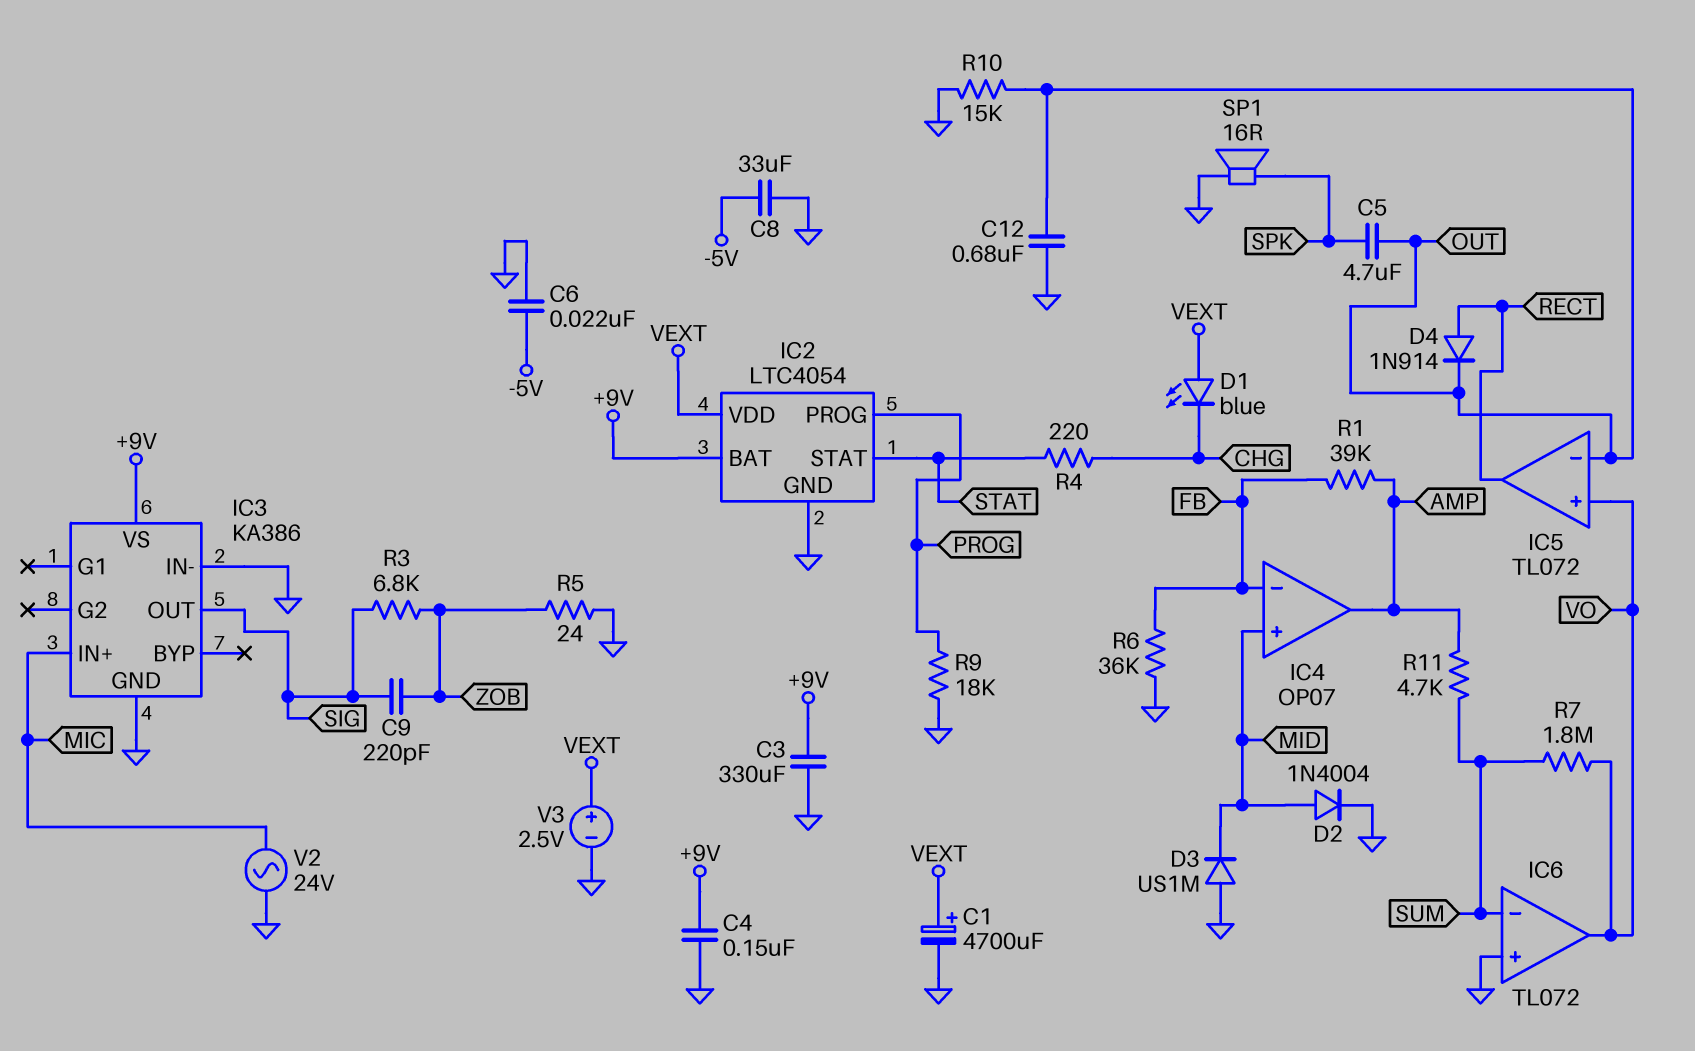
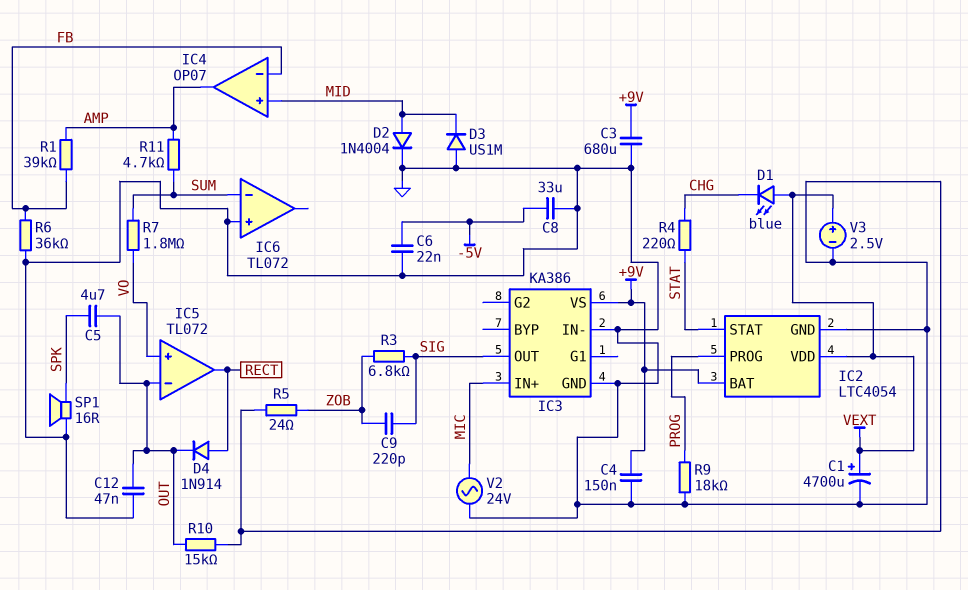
C3: 330uF (+9V, GND) -> 680uF (+9V, GND)
C12: 680nF (GND, OUT) -> 47nF (GND, OUT)
IC6 pin out: VO -> none

